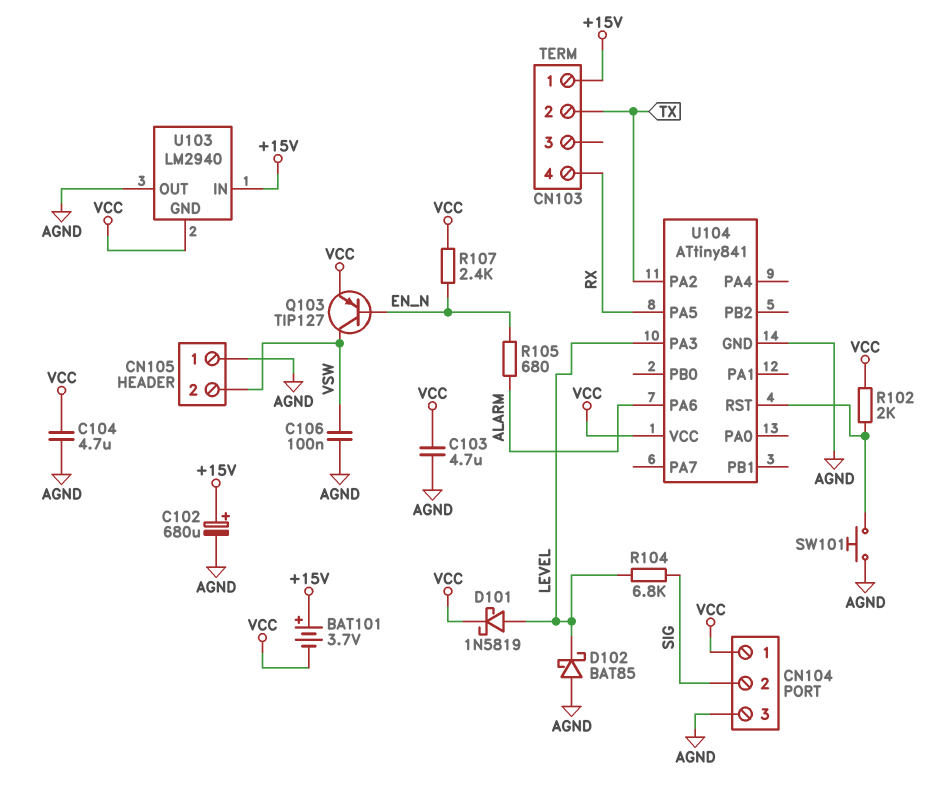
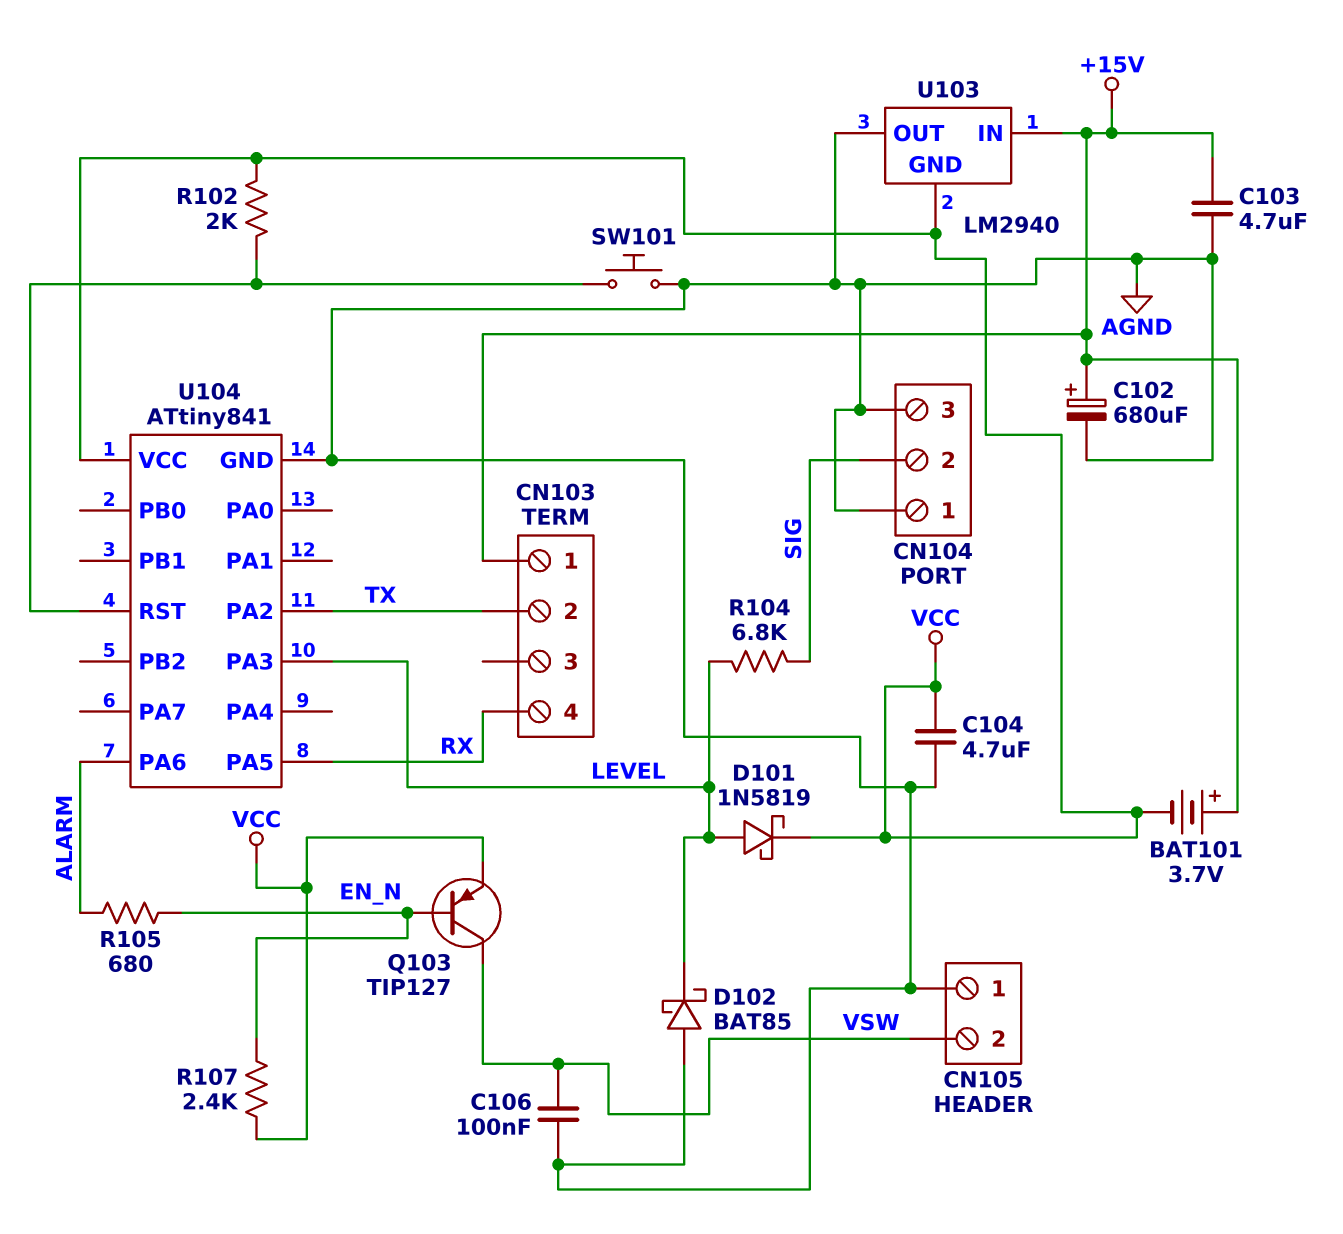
C103: 4.7uF (AGND, VCC) -> 4.7uF (+15V, AGND)
CN104 pin 1: VCC -> AGND

